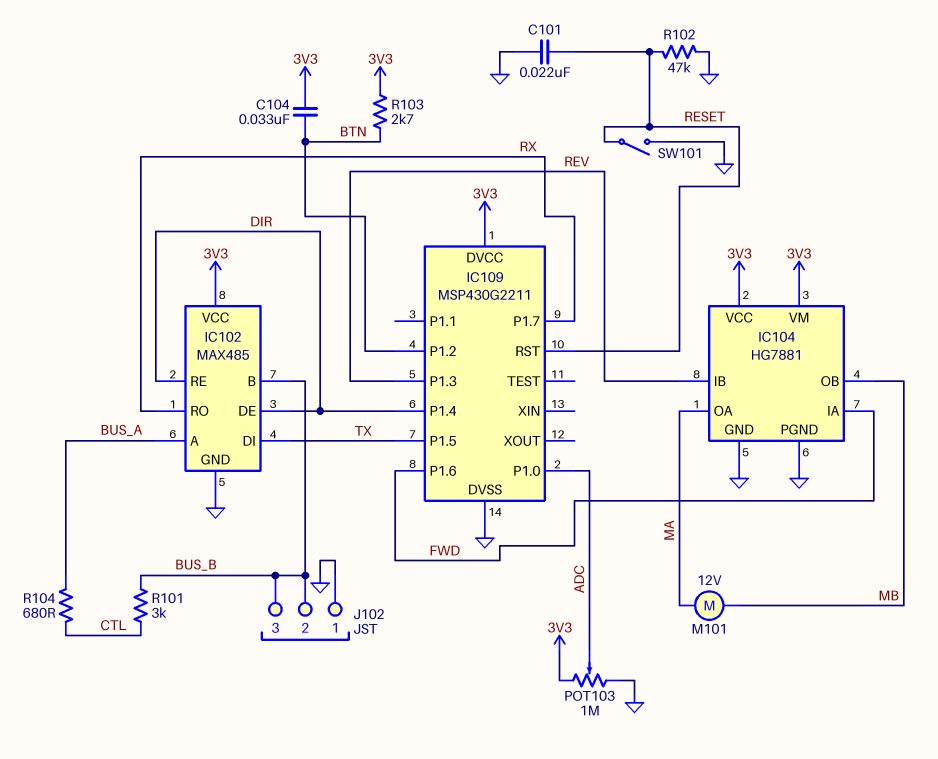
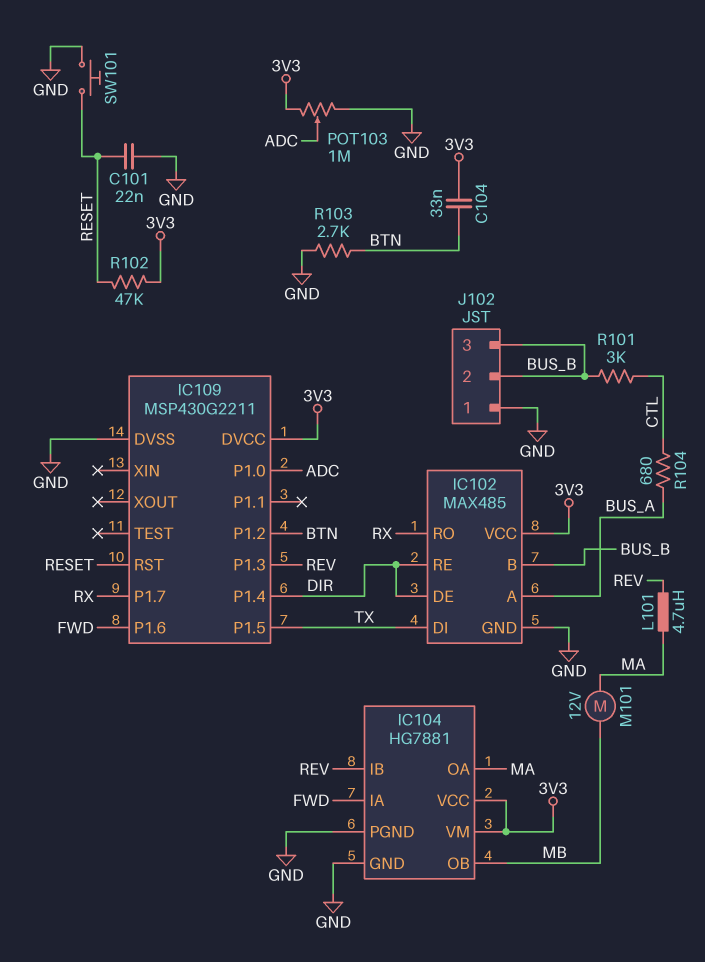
L101: none -> 4.7uH (MA, REV)
R102: 47k (GND, RESET) -> 47k (3V3, RESET)
R103: 2.7k (3V3, BTN) -> 2.7k (BTN, GND)
SW101: switch (GND, RESET) -> button (GND, RESET)

